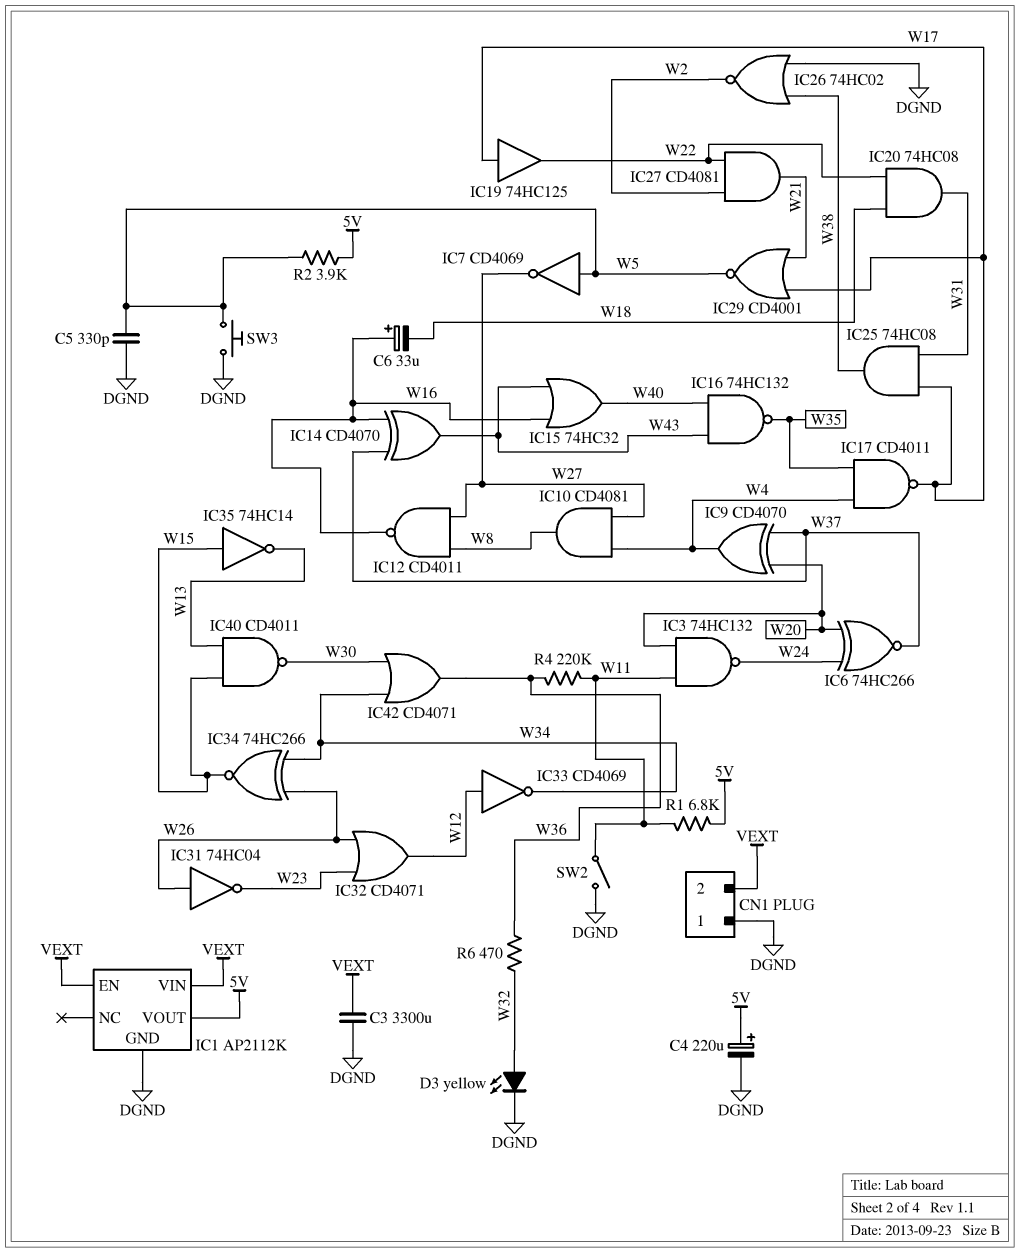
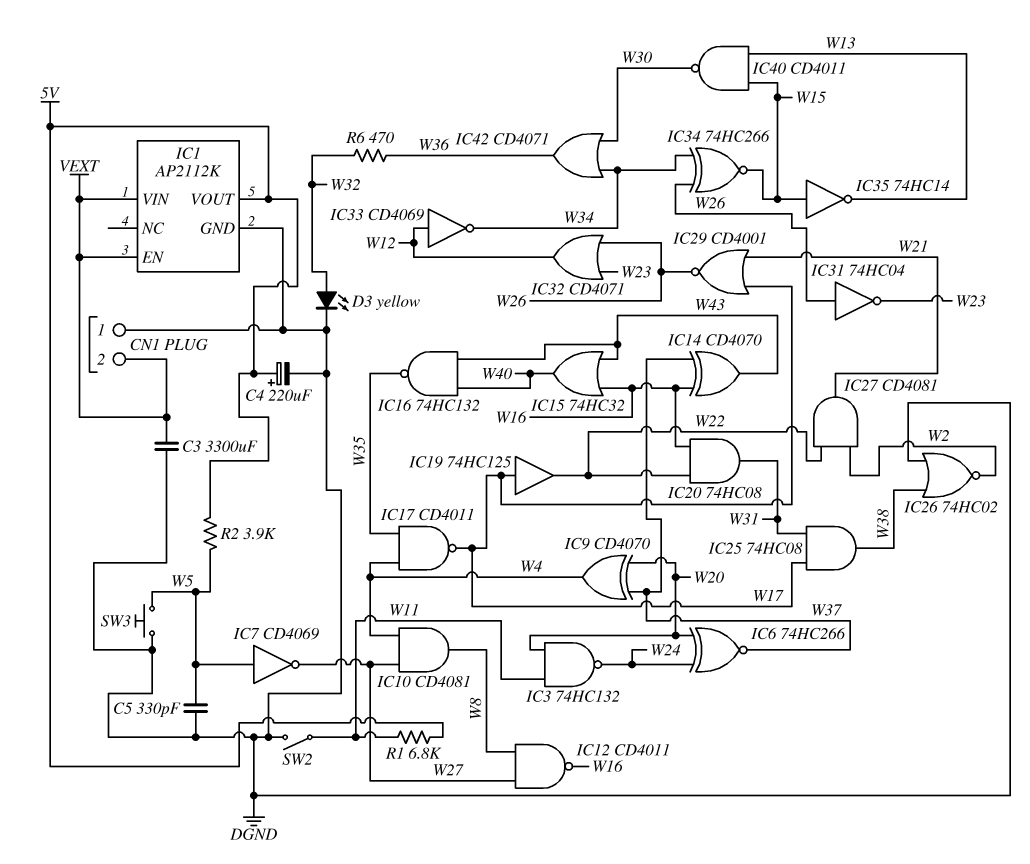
C6: 33uF (plus W16, minus W18) -> none
IC20: AND 74HC08 (in W18, in W22, out W31) -> AND 74HC08 (in W16, in W22, out W31)
IC29: NOR CD4001 (in W17, in W21, out W5) -> NOR CD4001 (in W17, in W21, out W26)
R4: 220k (W11, W36) -> none

